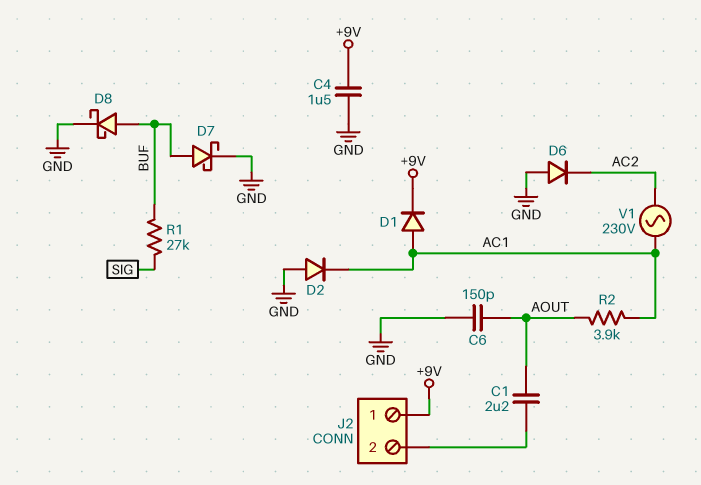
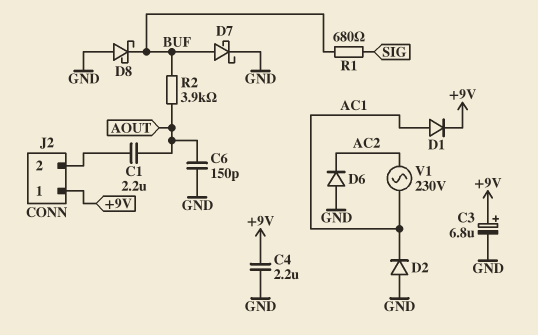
C3: none -> 6.8uF (plus +9V, minus GND)
C4: 1.5uF (+9V, GND) -> 2.2uF (+9V, GND)
D8: schottky (A BUF, K GND) -> schottky (A GND, K BUF)
R1: 27k (BUF, SIG) -> 680 (BUF, SIG)
R2: 3.9k (AC1, AOUT) -> 3.9k (AOUT, BUF)

